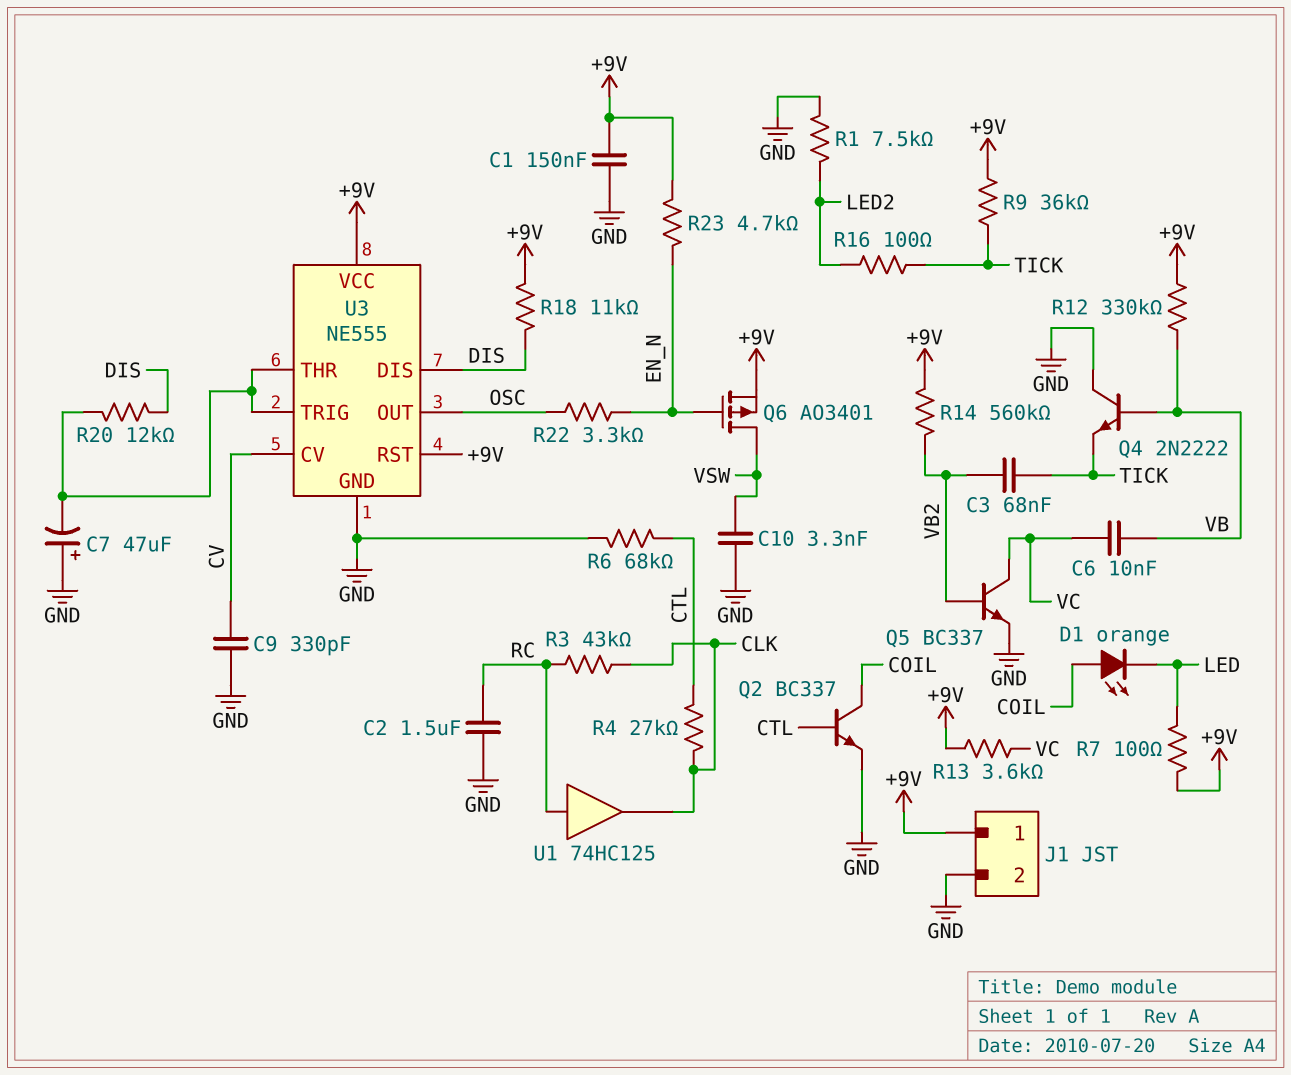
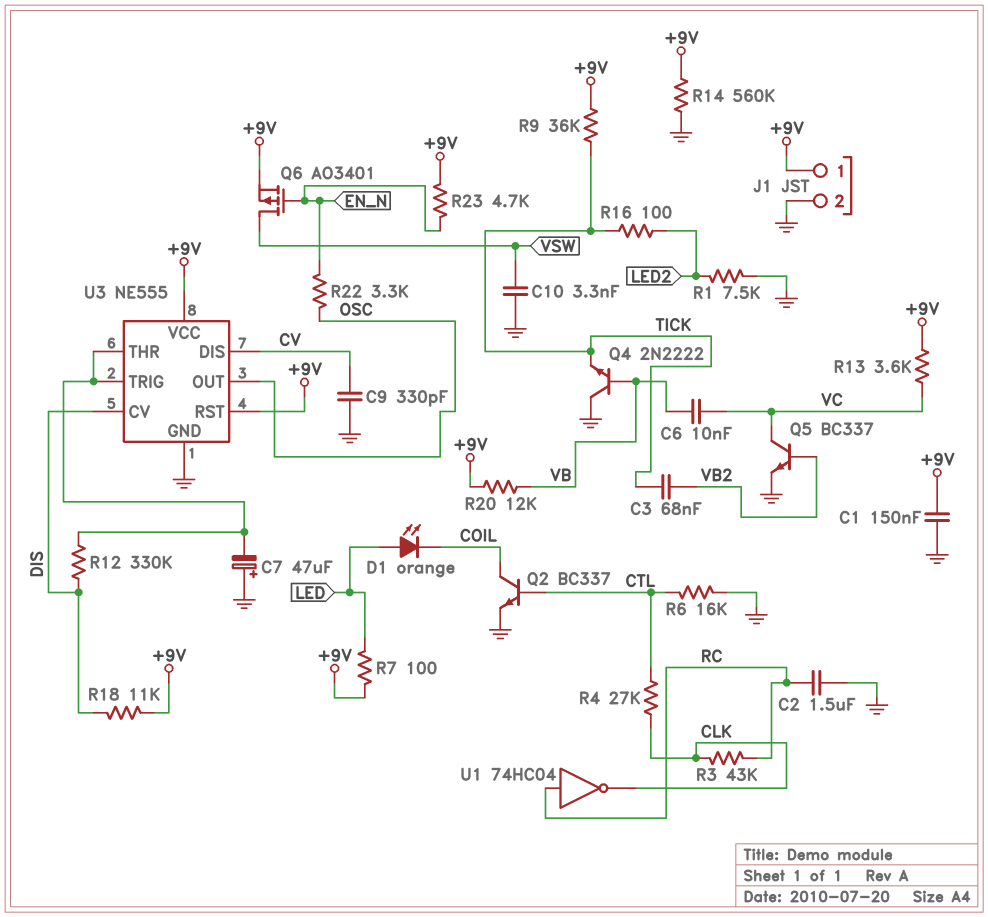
D1: LED orange (A COIL, K LED) -> LED orange (A LED, K COIL)
R6: 68k (CTL, GND) -> 16k (CTL, GND)
R12: 330k (+9V, VB) -> 330k (DIS, U3/THR)
R14: 560k (+9V, VB2) -> 560k (+9V, GND)
R20: 12k (DIS, U3/THR) -> 12k (+9V, VB)
U1: buffer 74HC125 (in RC, out CLK) -> NOT 74HC04 (in RC, out CLK)
U3 pin CV: CV -> DIS
U3 pin DIS: DIS -> CV

